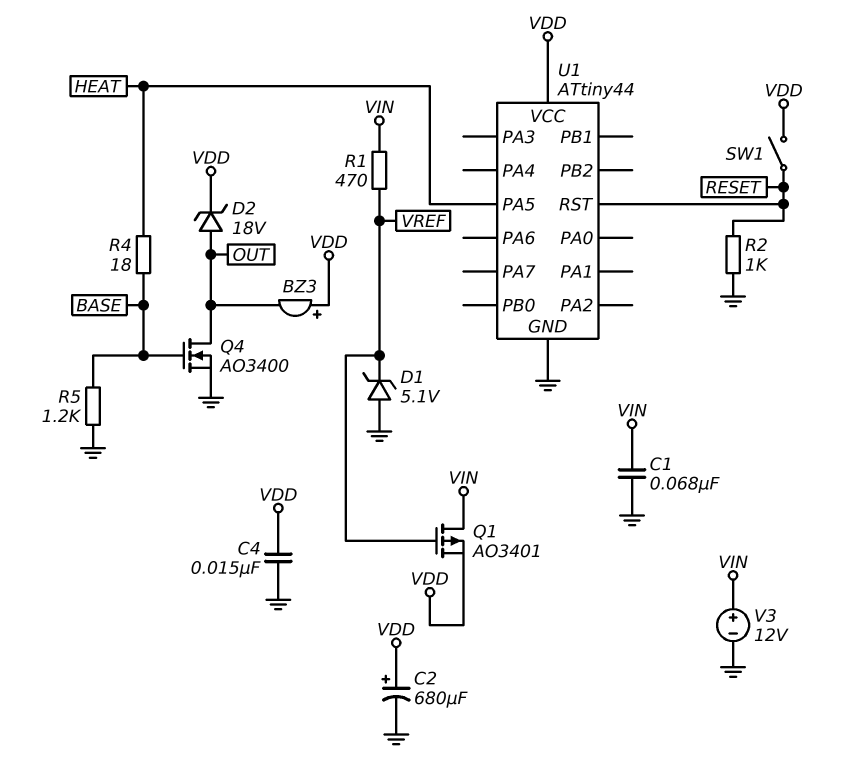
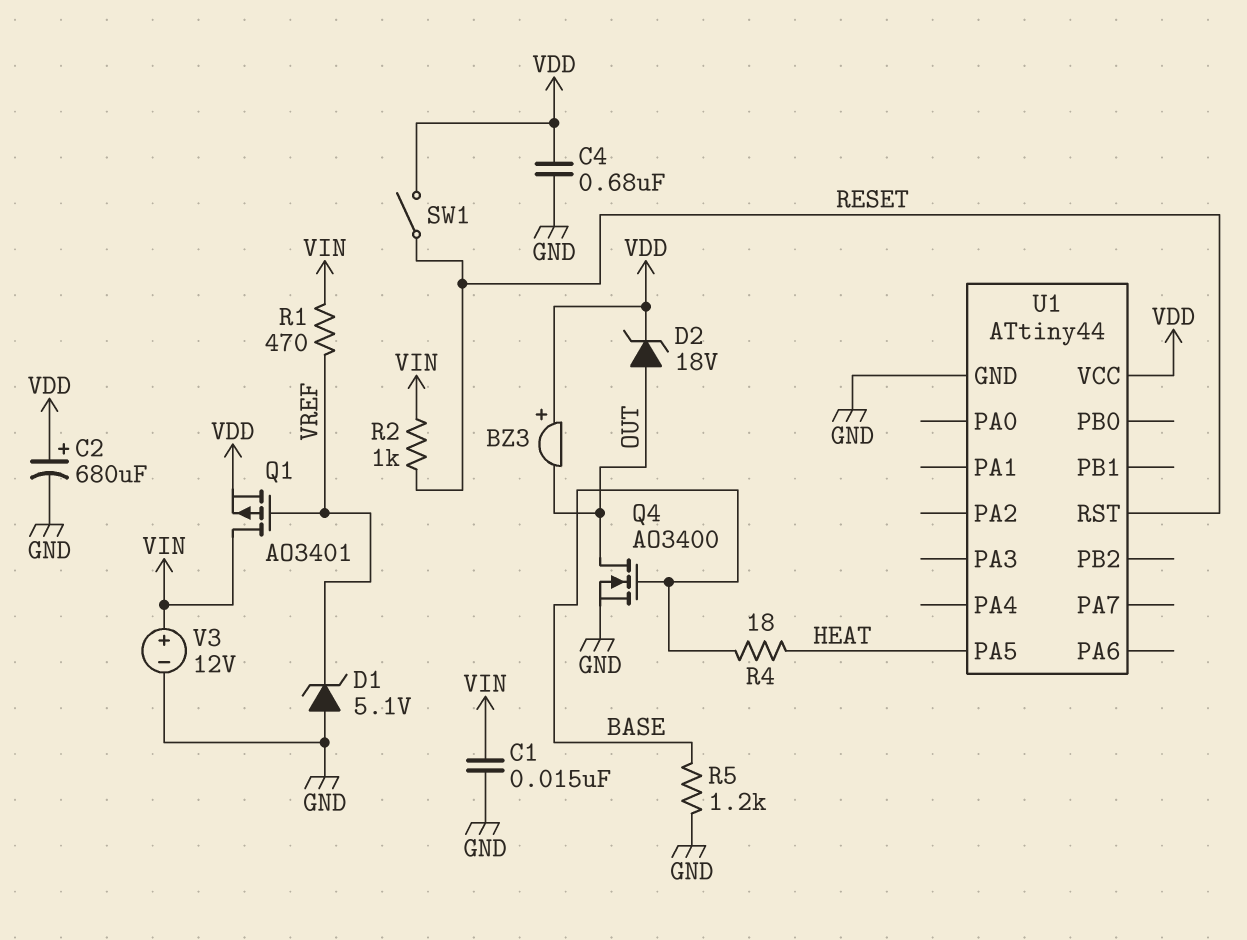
C1: 68nF (GND, VIN) -> 15nF (GND, VIN)
C4: 15nF (GND, VDD) -> 680nF (GND, VDD)
R2: 1k (GND, RESET) -> 1k (RESET, VIN)

